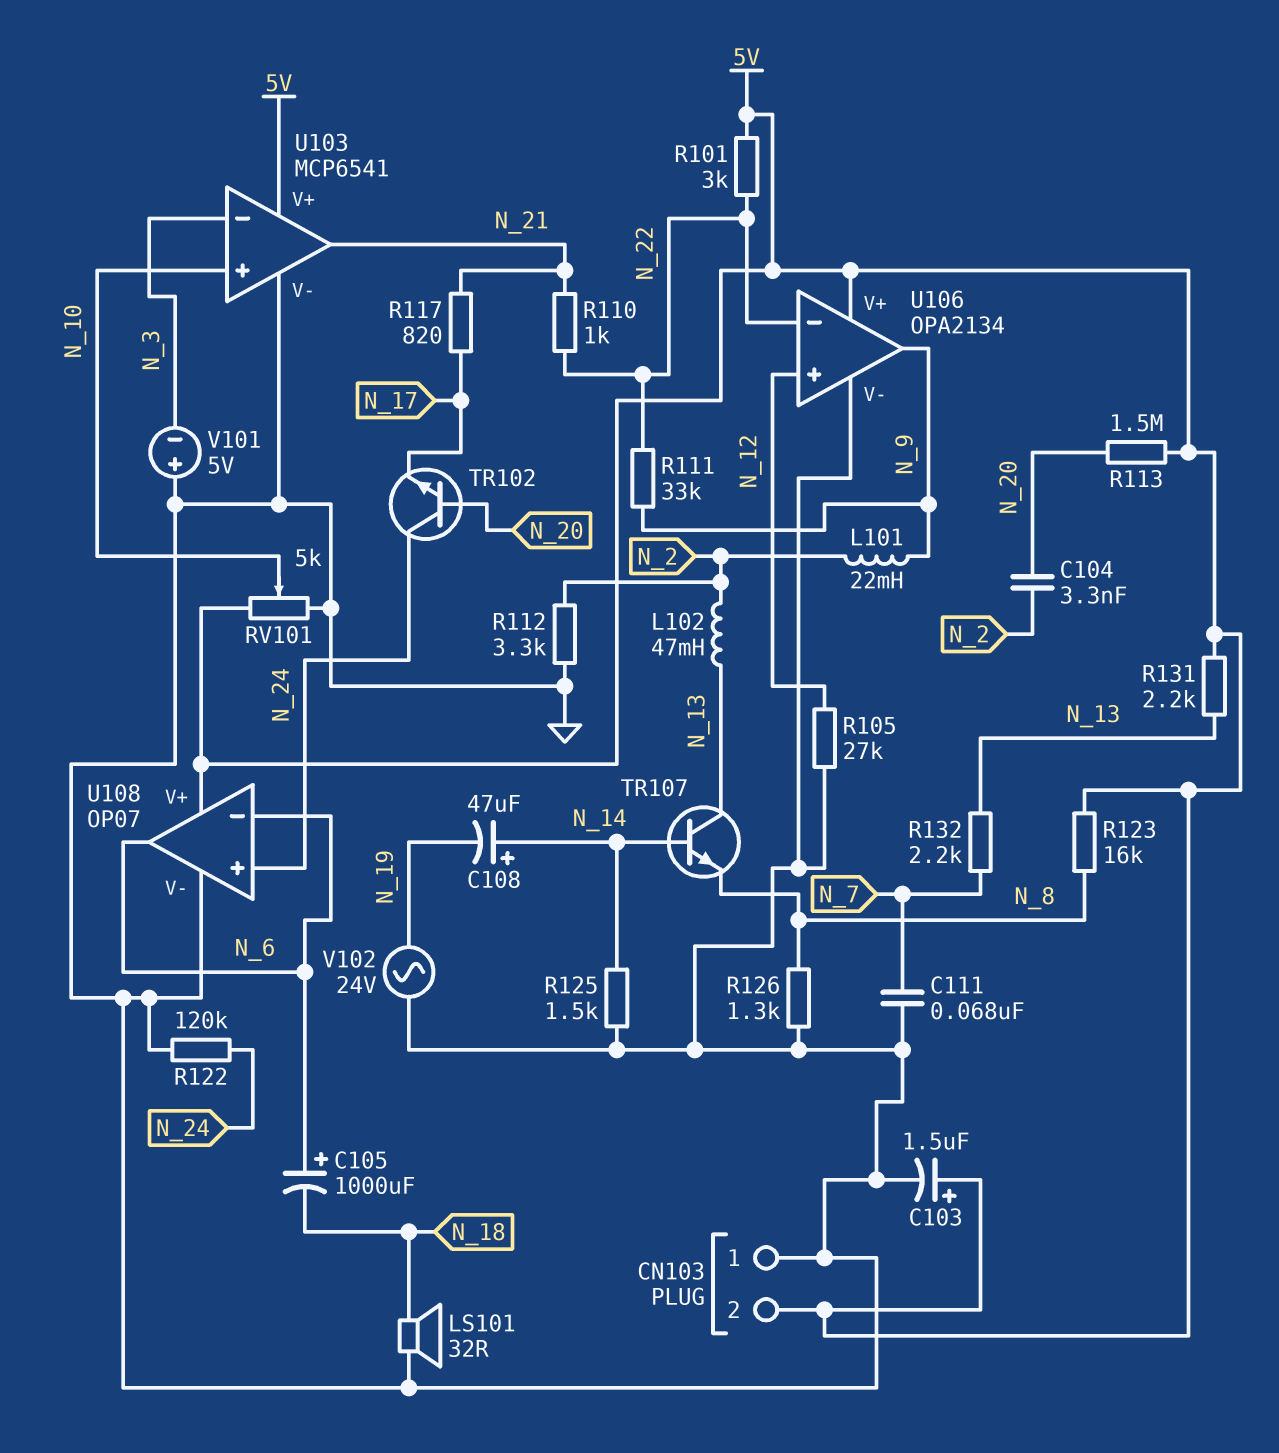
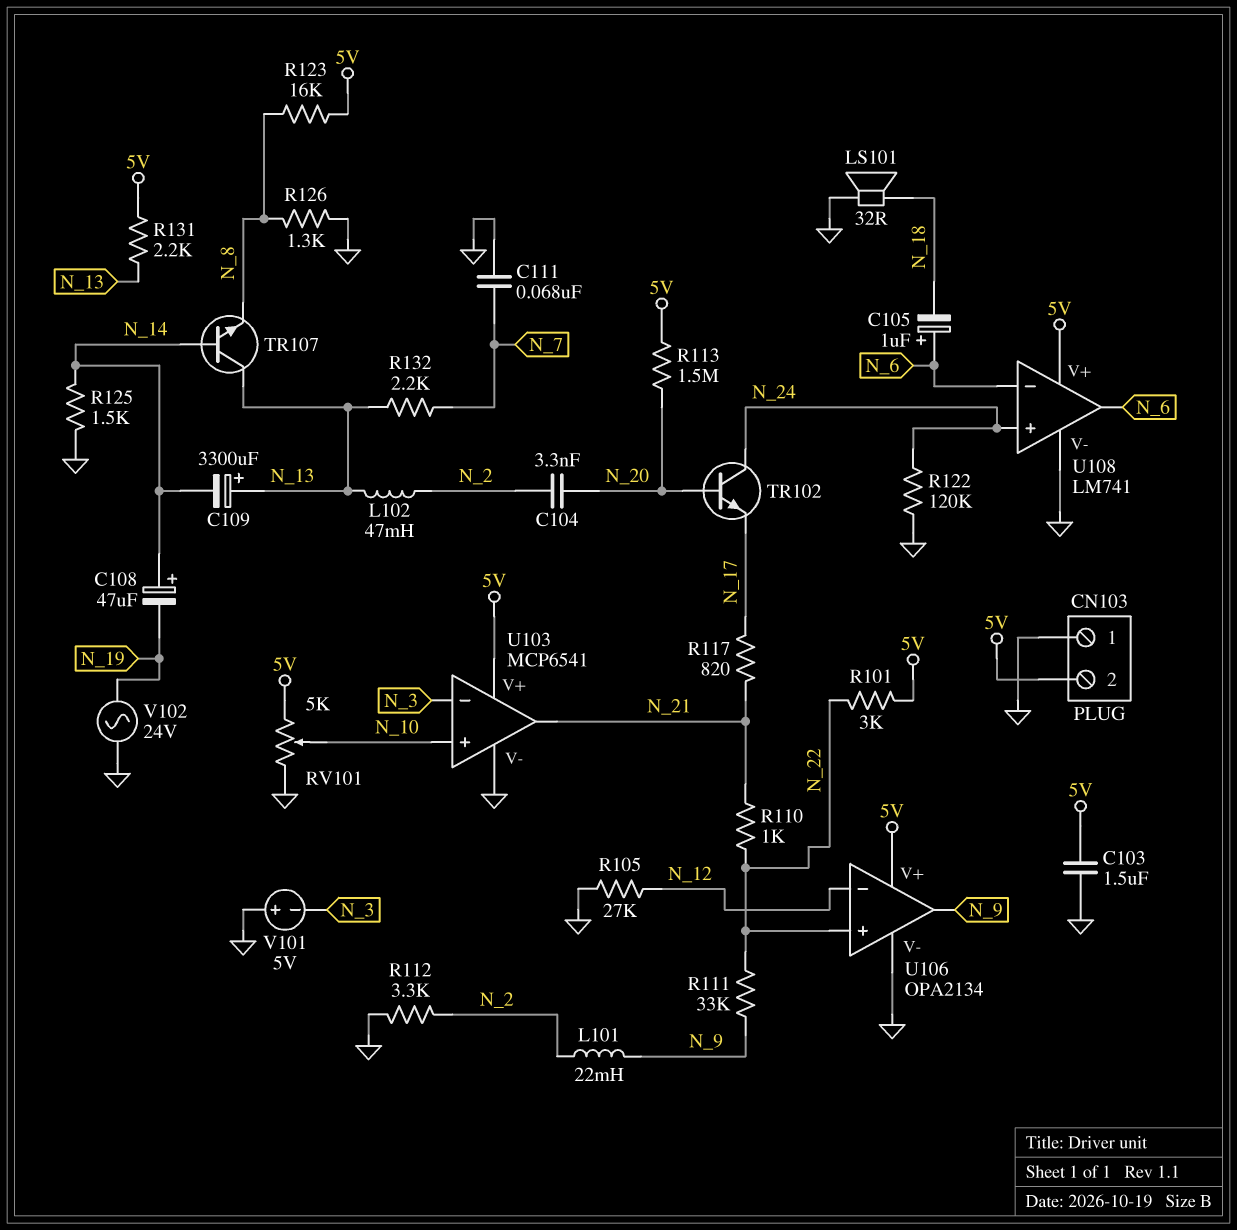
C103: 1.5uF (plus 5V, minus GND) -> 1.5uF (5V, GND)
C105: 1000uF (plus N_6, minus N_18) -> 1uF (plus N_6, minus N_18)
C109: none -> 3300uF (plus N_13, minus N_14)
U106 pin in+: N_12 -> N_22
U106 pin in-: N_22 -> N_12
U108: OP07 -> LM741

